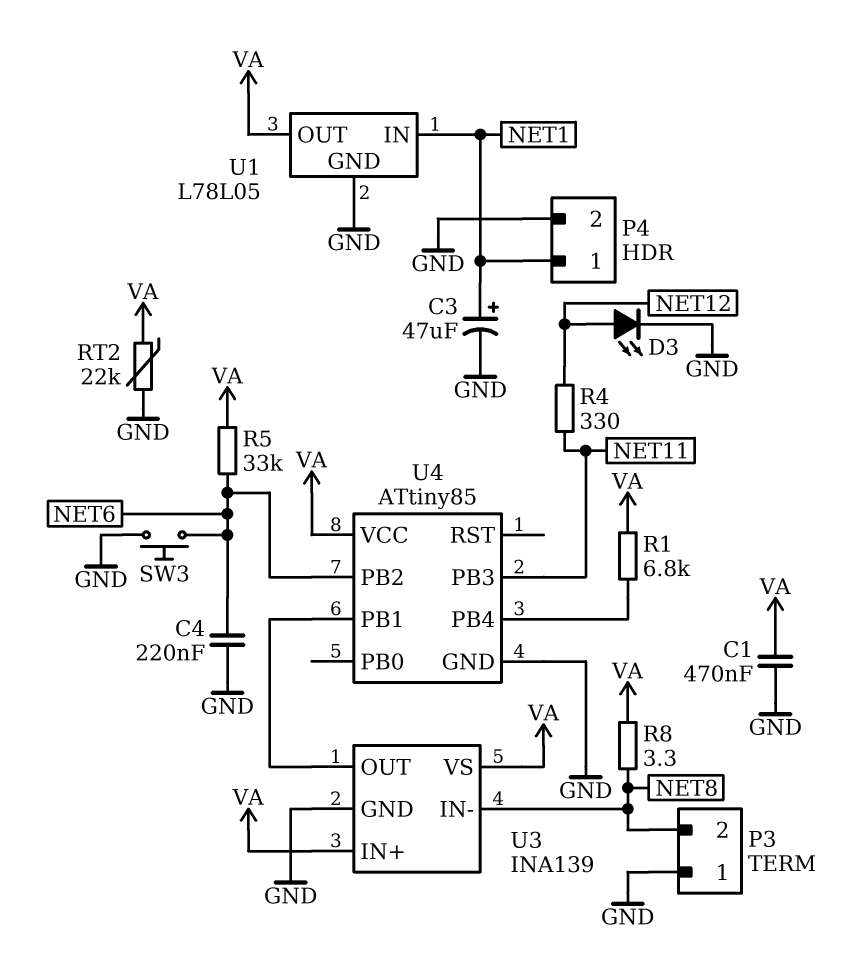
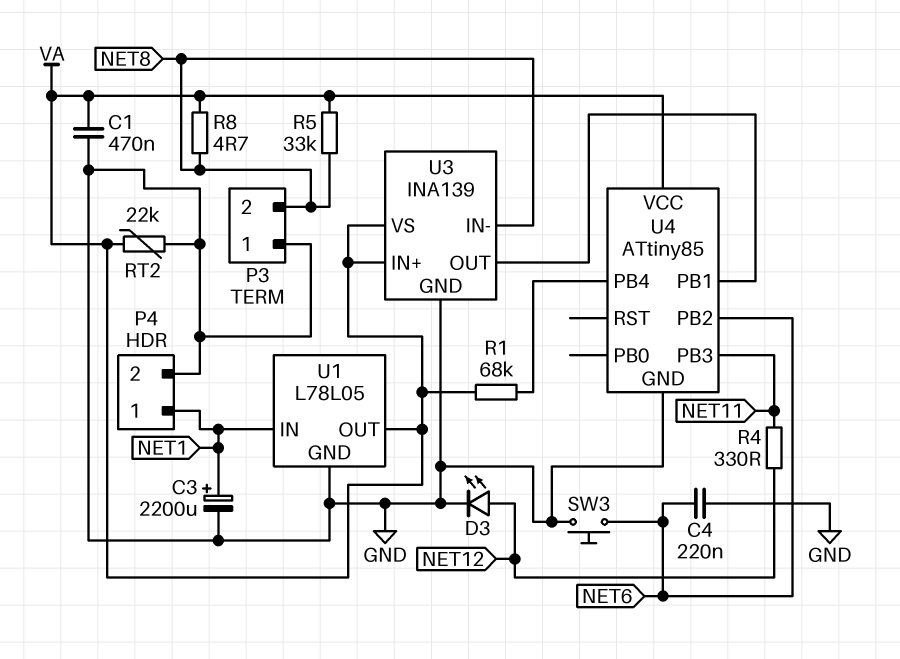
C3: 47uF (plus NET1, minus GND) -> 2200uF (plus NET1, minus GND)
R1: 6.8k (U4/PB4, VA) -> 68k (U4/PB4, VA)
R5: 33k (NET6, VA) -> 33k (NET8, VA)
R8: 3.3 (NET8, VA) -> 4.7 (NET8, VA)

